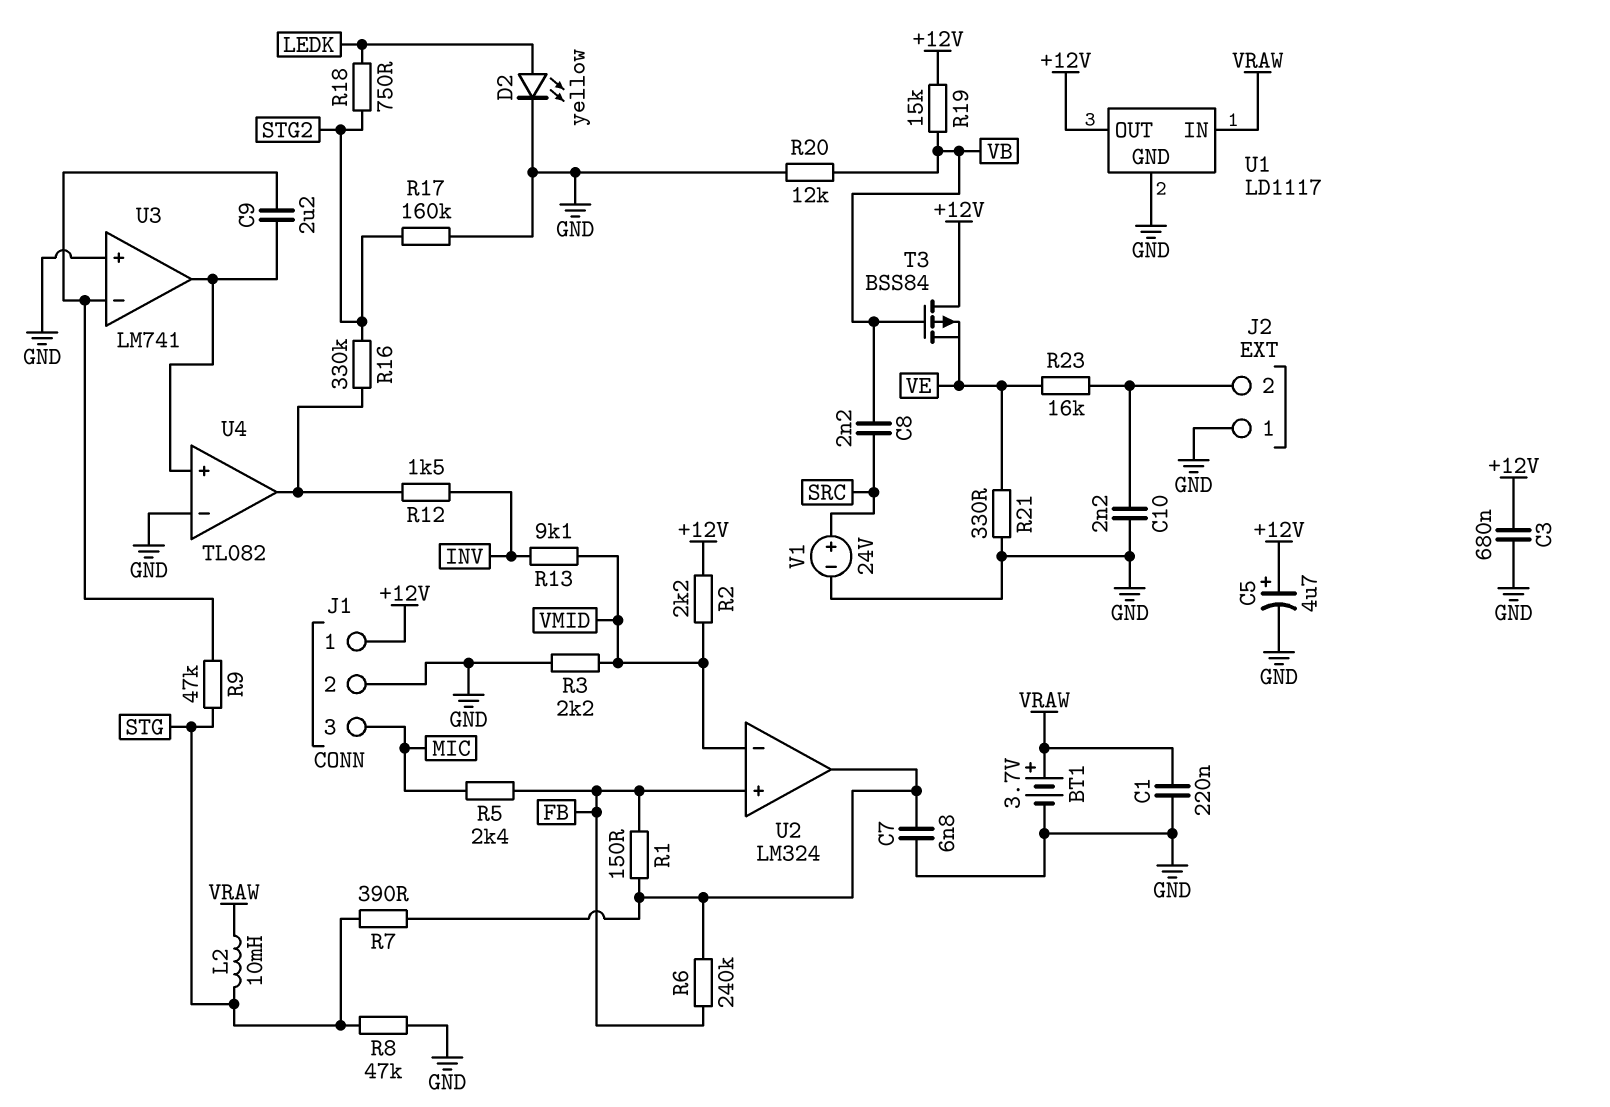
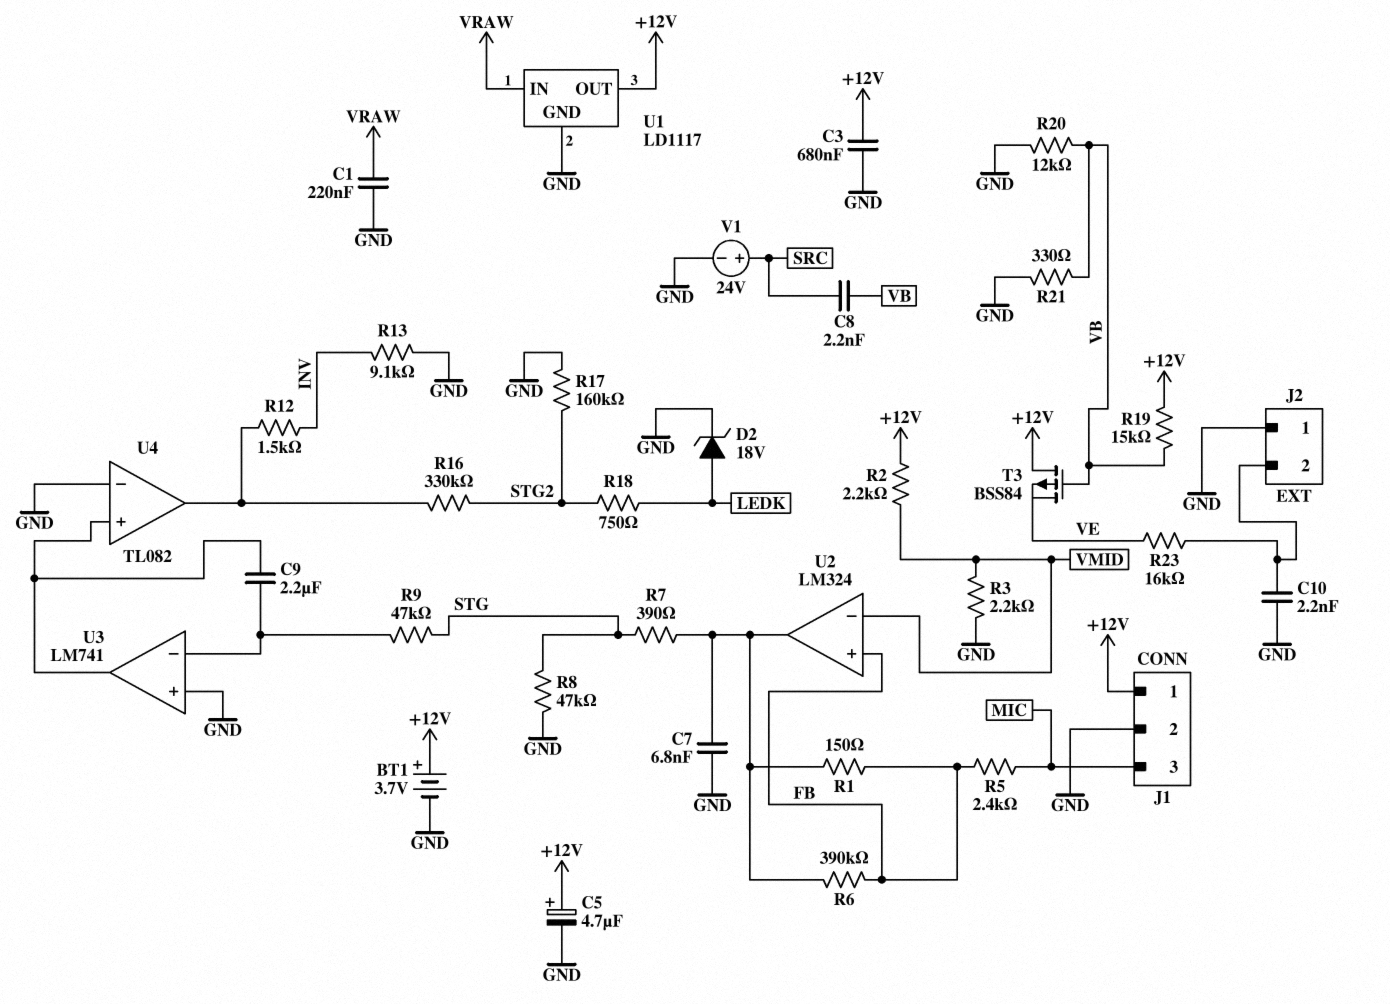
BT1: 3.7V (plus VRAW, minus GND) -> 3.7V (plus +12V, minus GND)
D2: LED yellow (A LEDK, K GND) -> zener 18V (A LEDK, K GND)
L2: 10mH (STG, VRAW) -> none
R6: 240k (FB, U2/out) -> 390k (FB, U2/out)
R13: 9.1k (INV, VMID) -> 9.1k (GND, INV)
R21: 330 (GND, VE) -> 330 (GND, VB)

